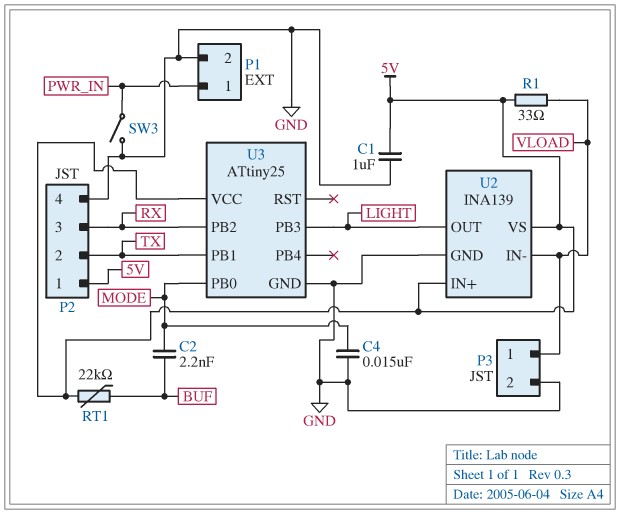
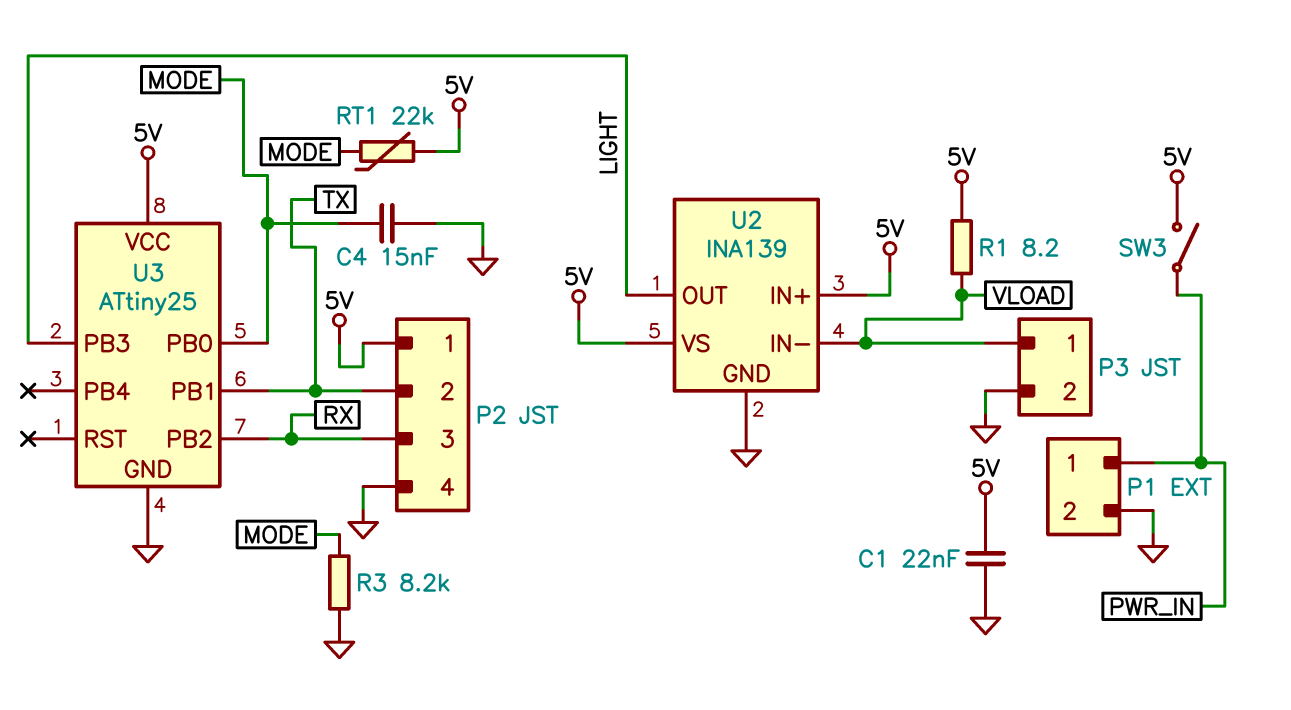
C1: 1uF (5V, GND) -> 22nF (5V, GND)
C2: 2.2nF (BUF, MODE) -> none
R1: 33 (5V, VLOAD) -> 8.2 (5V, VLOAD)
R3: none -> 8.2k (GND, MODE)
RT1: 22k (5V, BUF) -> 22k (5V, MODE)
SW3: switch (GND, PWR_IN) -> switch (5V, PWR_IN)

